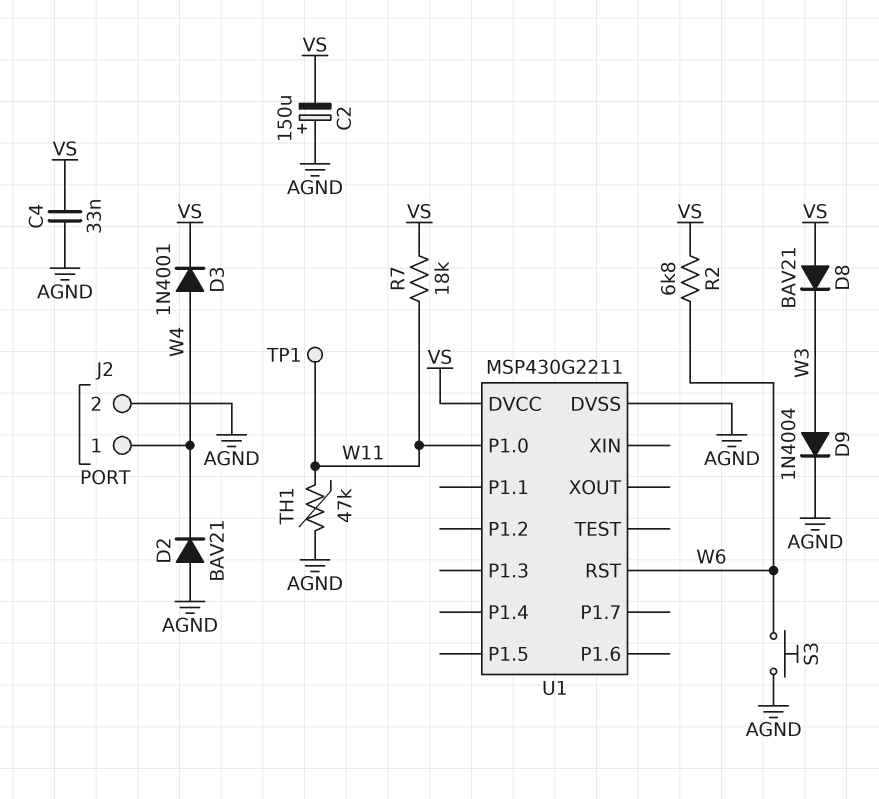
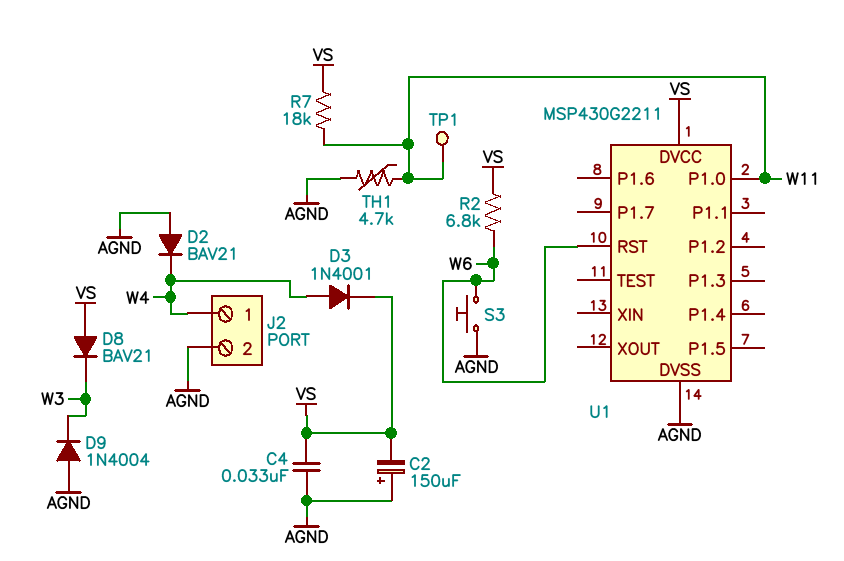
D9: diode 1N4004 (A W3, K AGND) -> diode 1N4004 (A AGND, K W3)
TH1: 47k (AGND, W11) -> 4.7k (AGND, W11)

